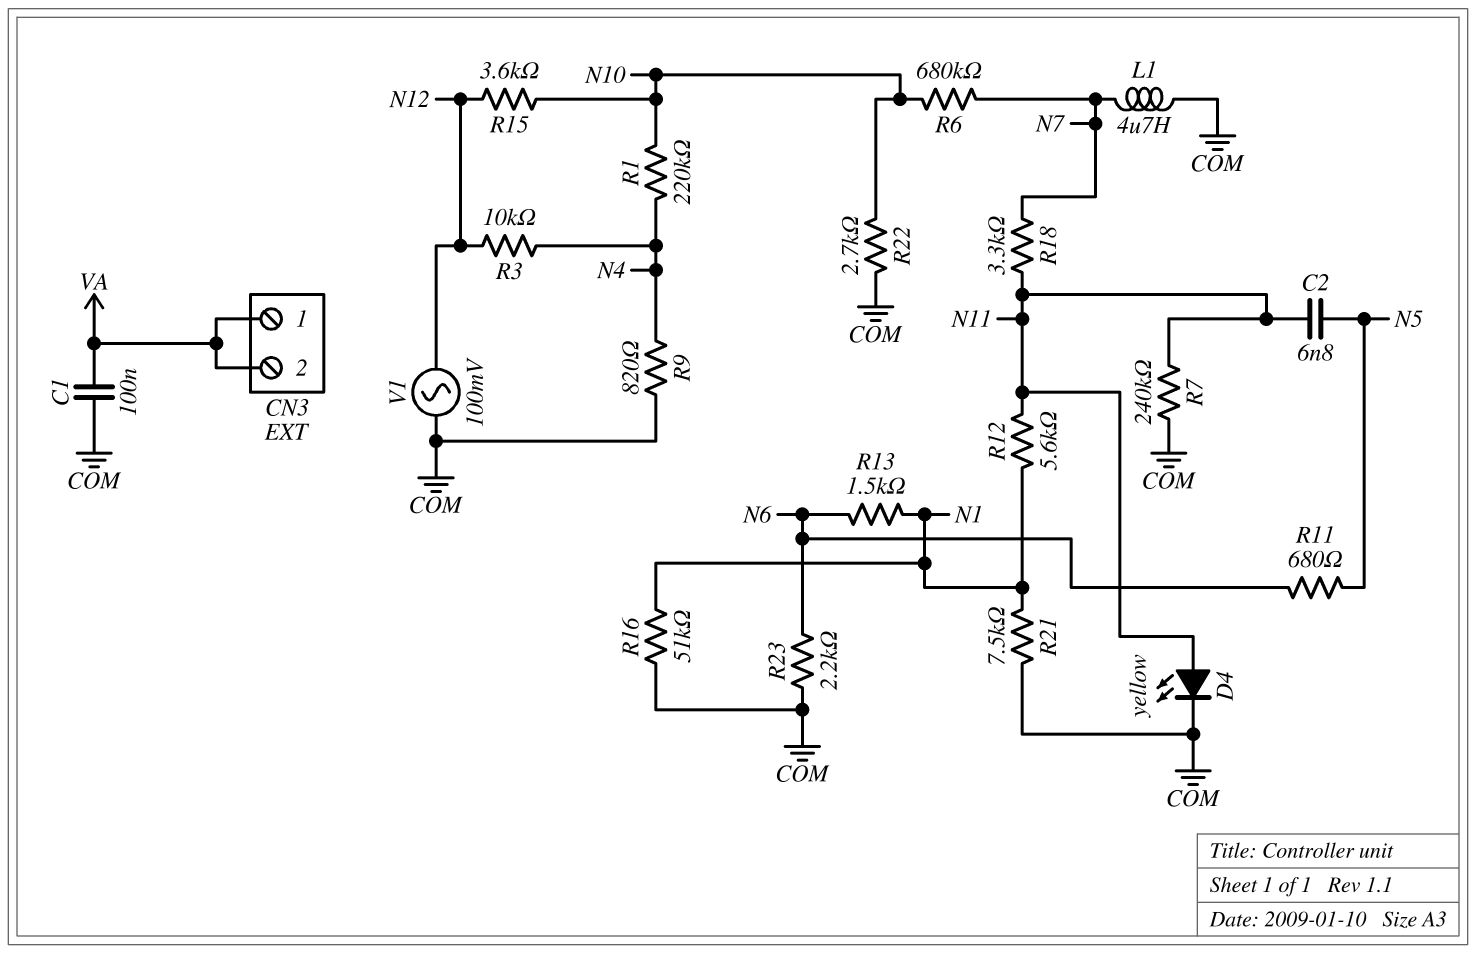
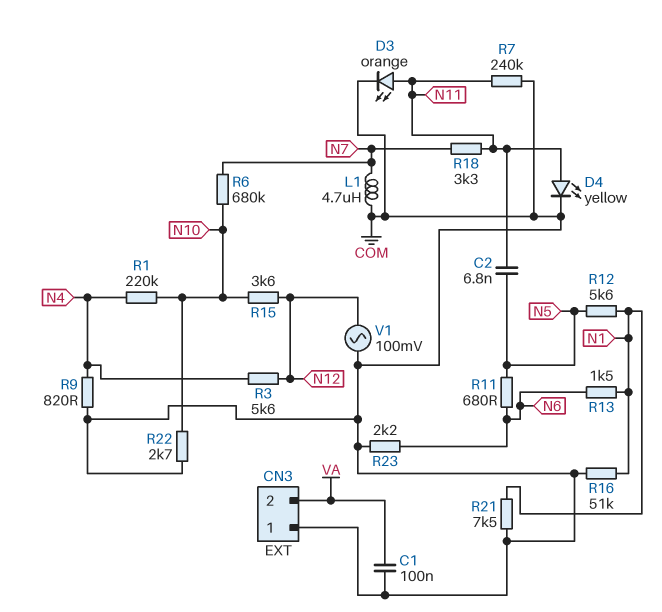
CN3 pin 1: VA -> COM
D3: none -> LED orange (A N11, K COM)
R3: 10k (N4, N12) -> 5.6k (N4, N12)
R12: 5.6k (N1, N11) -> 5.6k (N1, N5)

